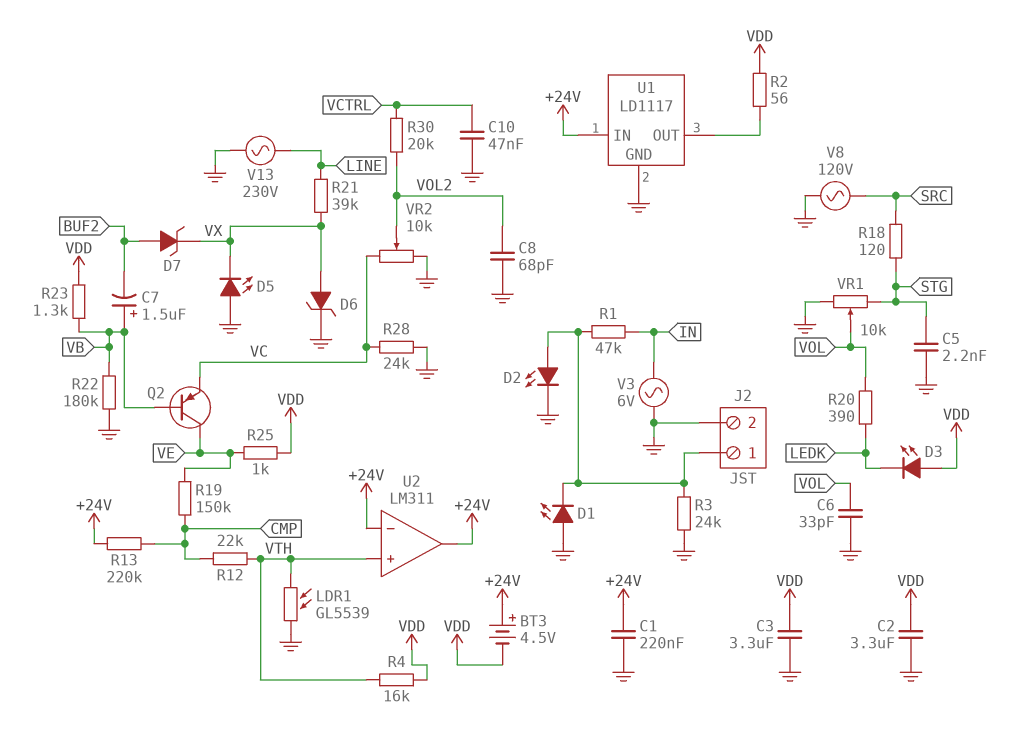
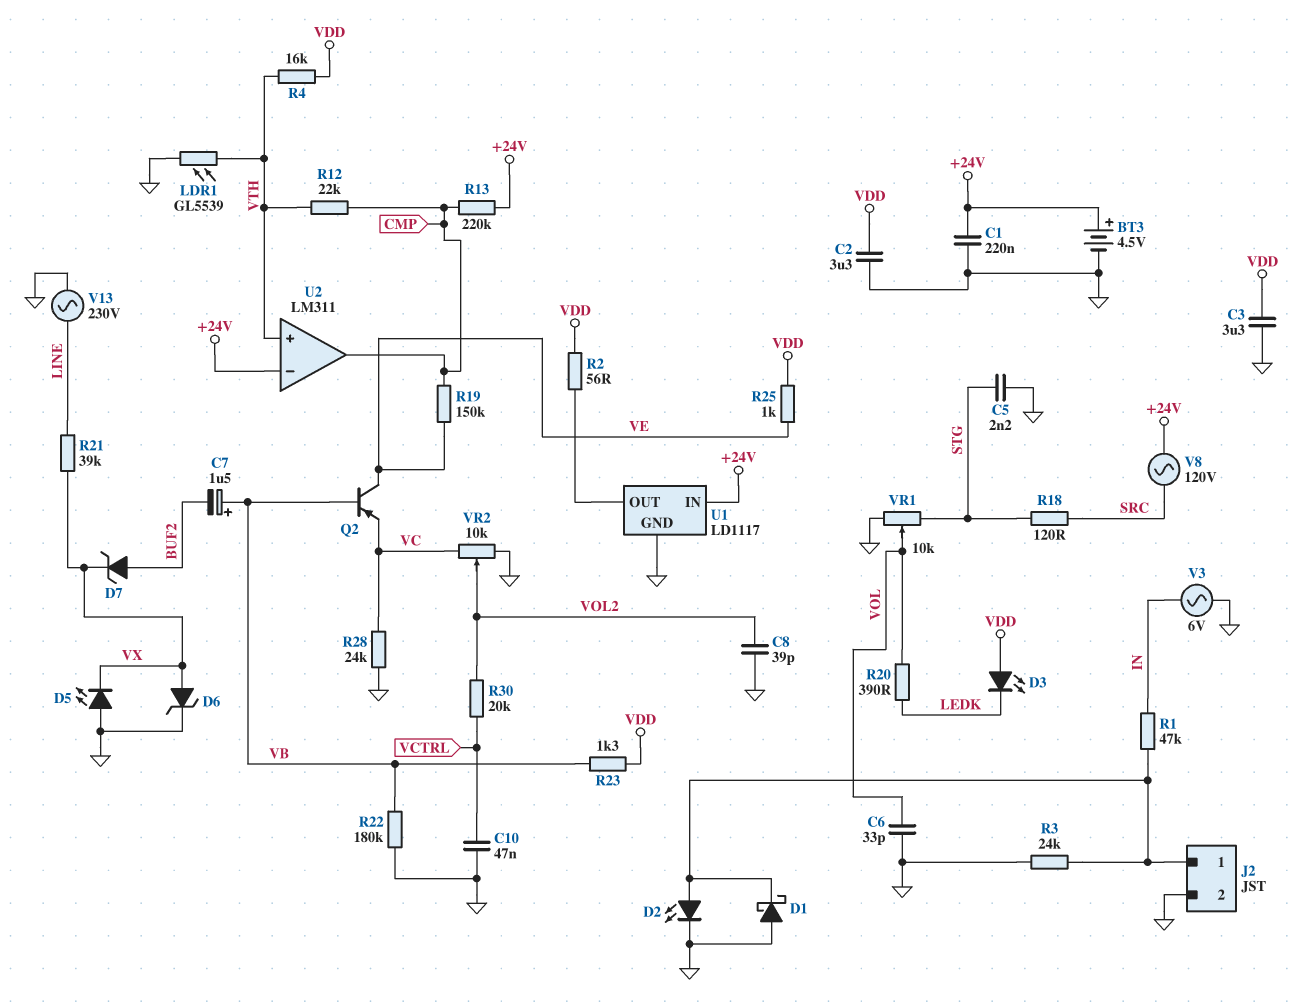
BT3: 4.5V (plus +24V, minus VDD) -> 4.5V (plus +24V, minus GND)
C8: 68pF (GND, VOL2) -> 39pF (GND, VOL2)
D1: LED (A GND, K J2/1) -> schottky (A GND, K J2/1)
U2 pin out: +24V -> CMP
V8: AC 120V (GND, SRC) -> AC 120V (+24V, SRC)

